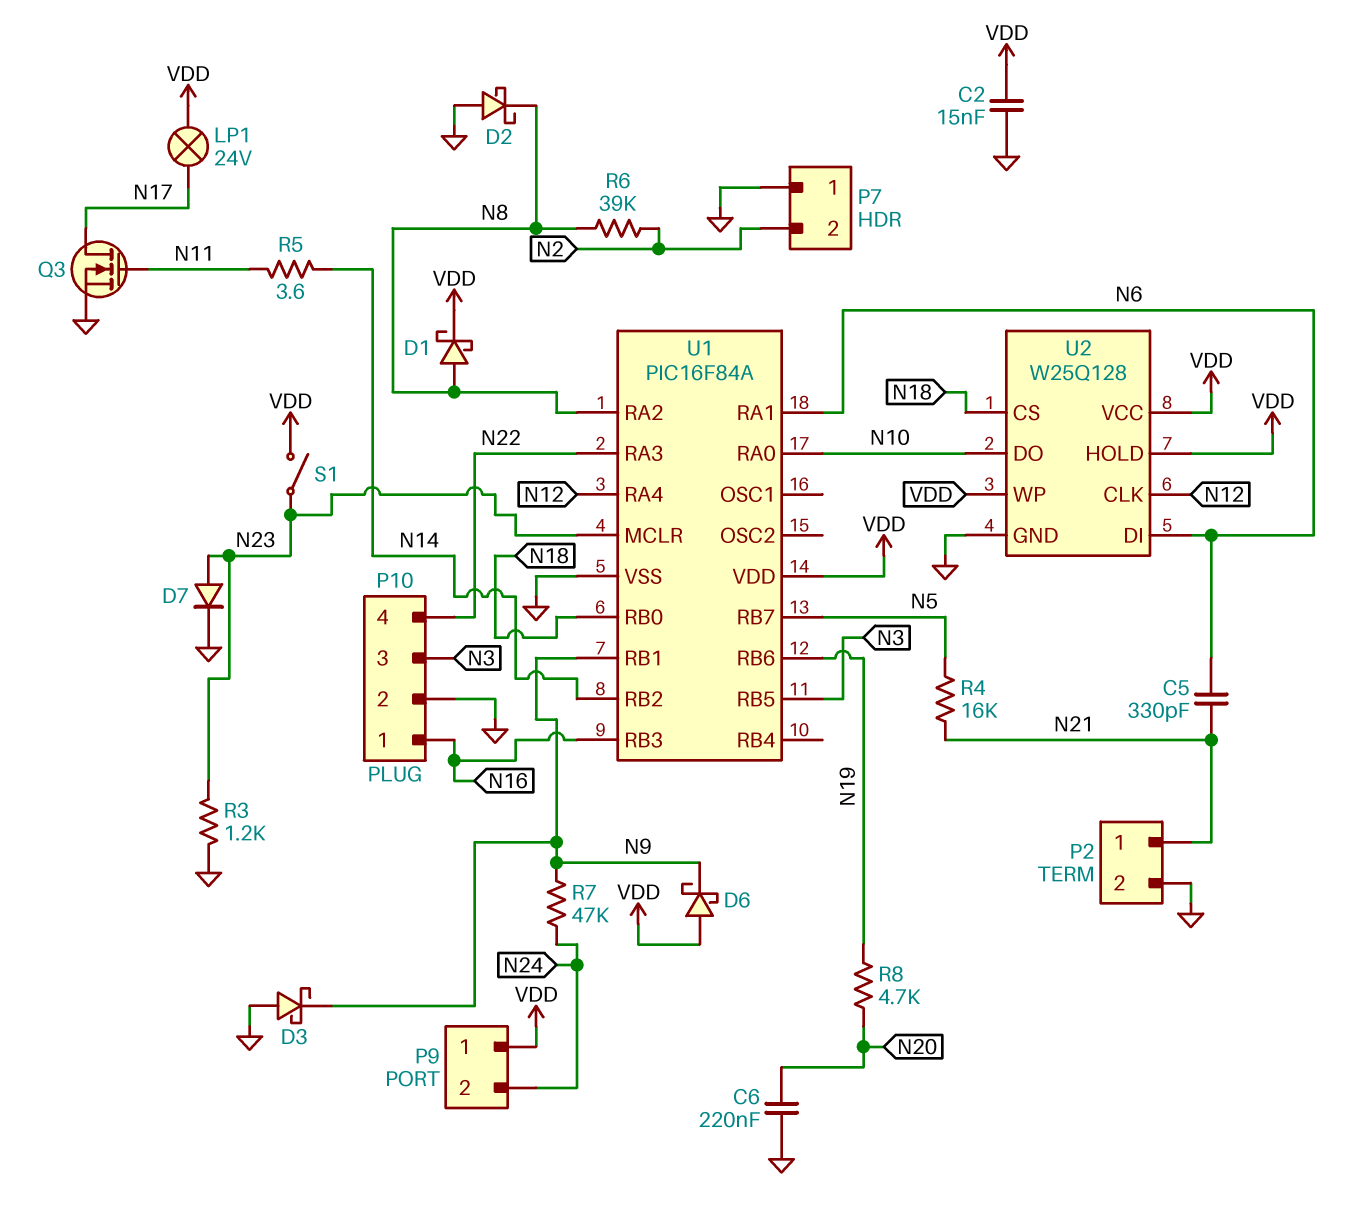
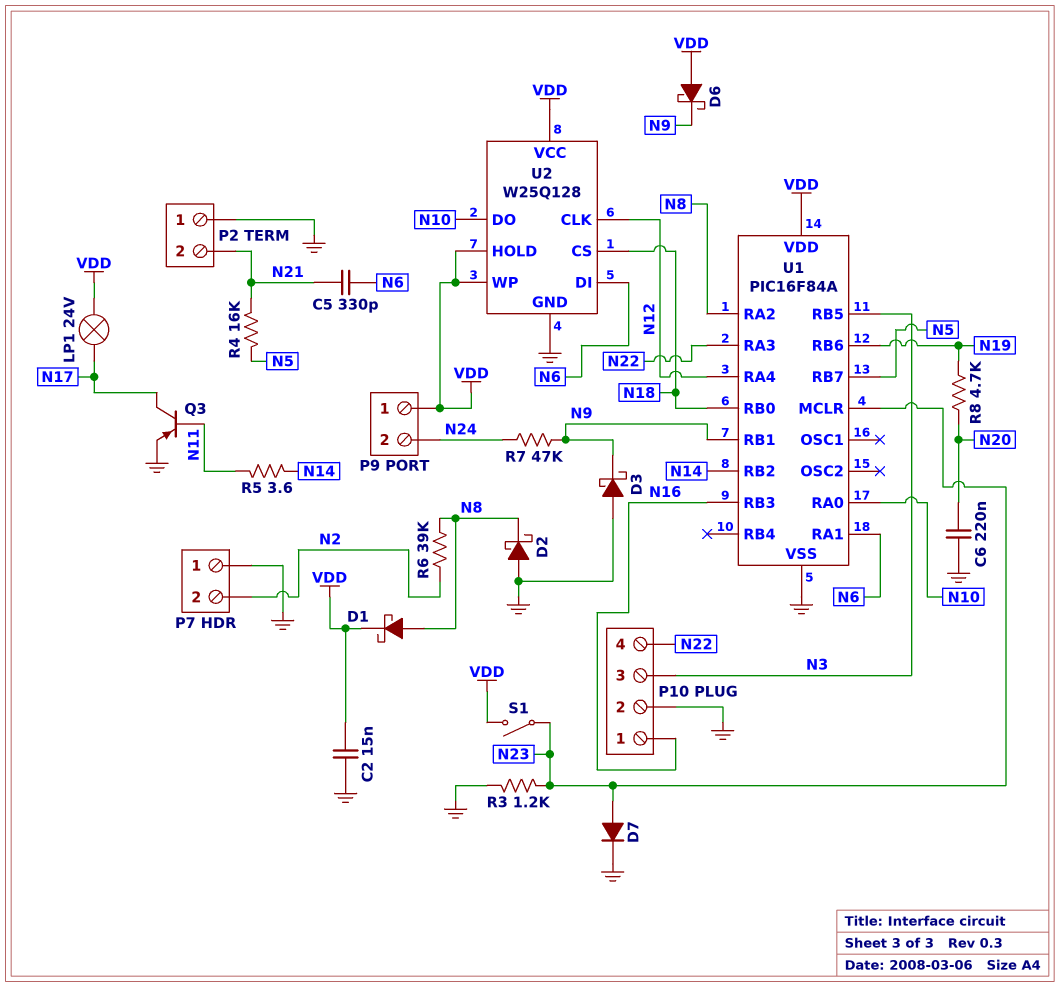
P2 pin 1: N21 -> GND
P2 pin 2: GND -> N21
Q3: NMOS (G N11, D N17, S GND) -> PNP (B N11, C N17, E GND)

